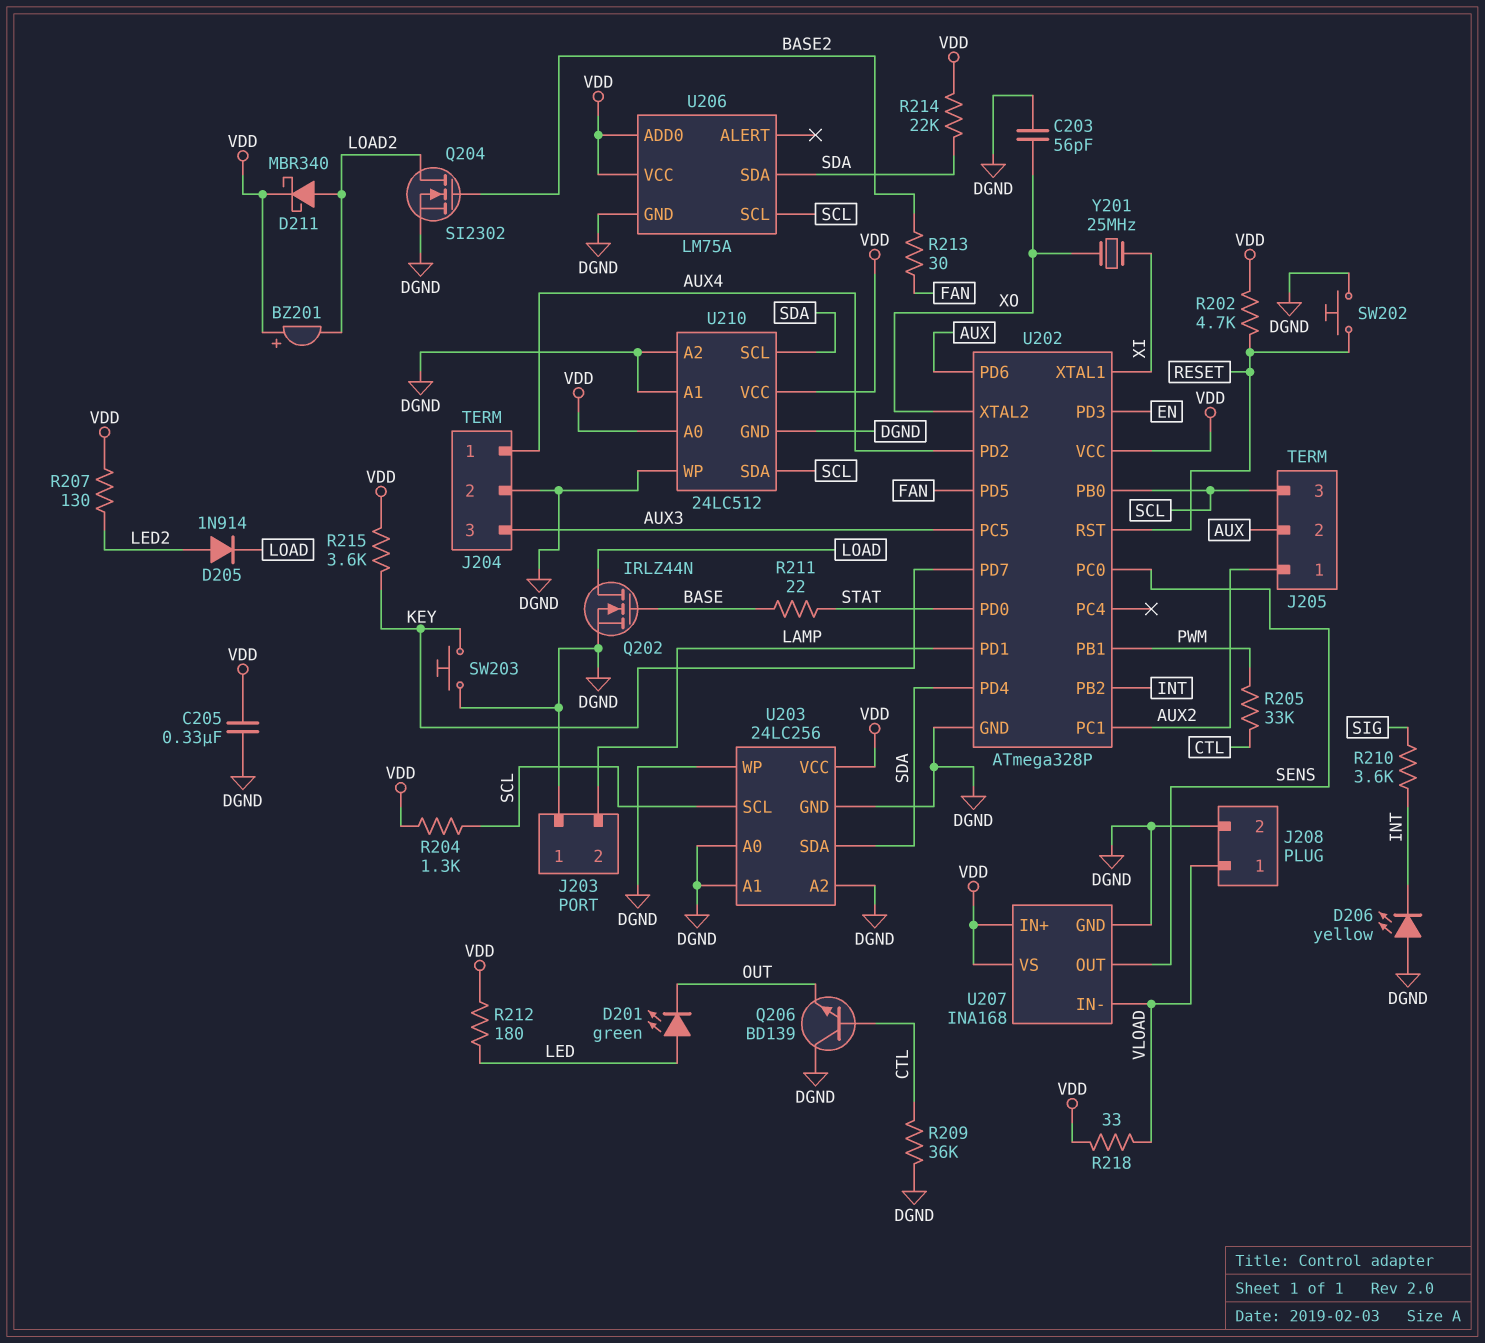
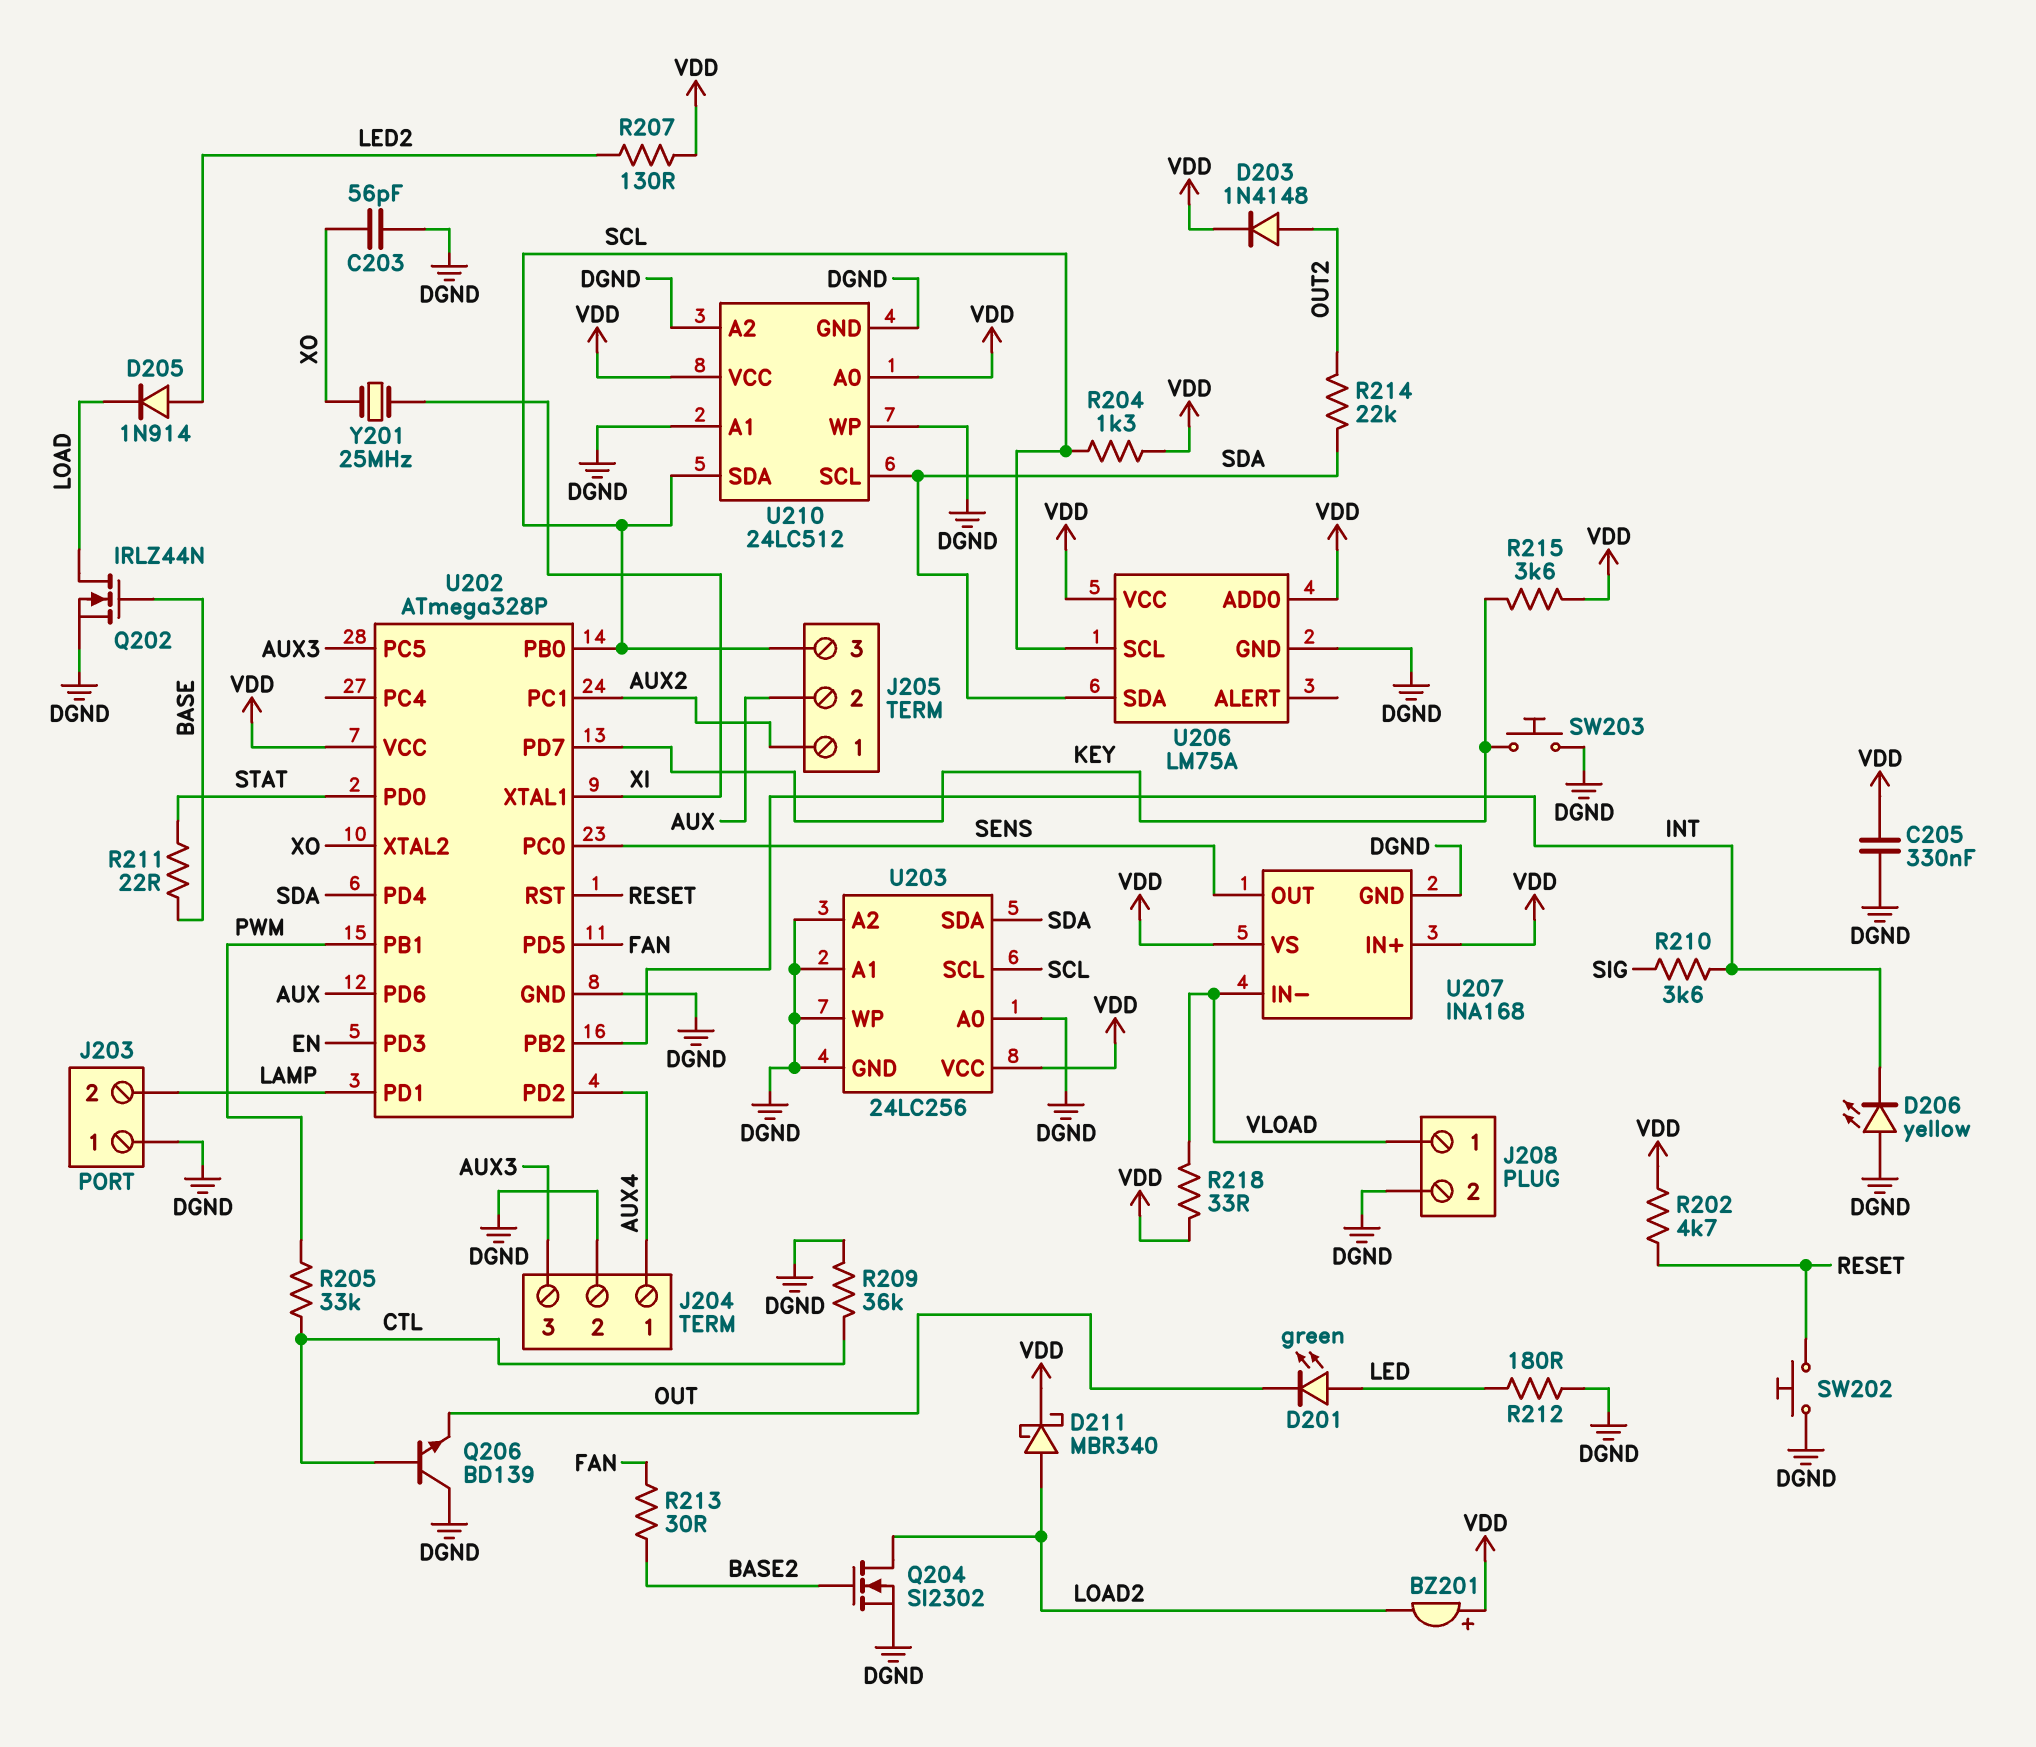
D203: none -> diode 1N4148 (A OUT2, K VDD)
R212: 180 (LED, VDD) -> 180 (DGND, LED)
R214: 22k (SDA, VDD) -> 22k (OUT2, SDA)

